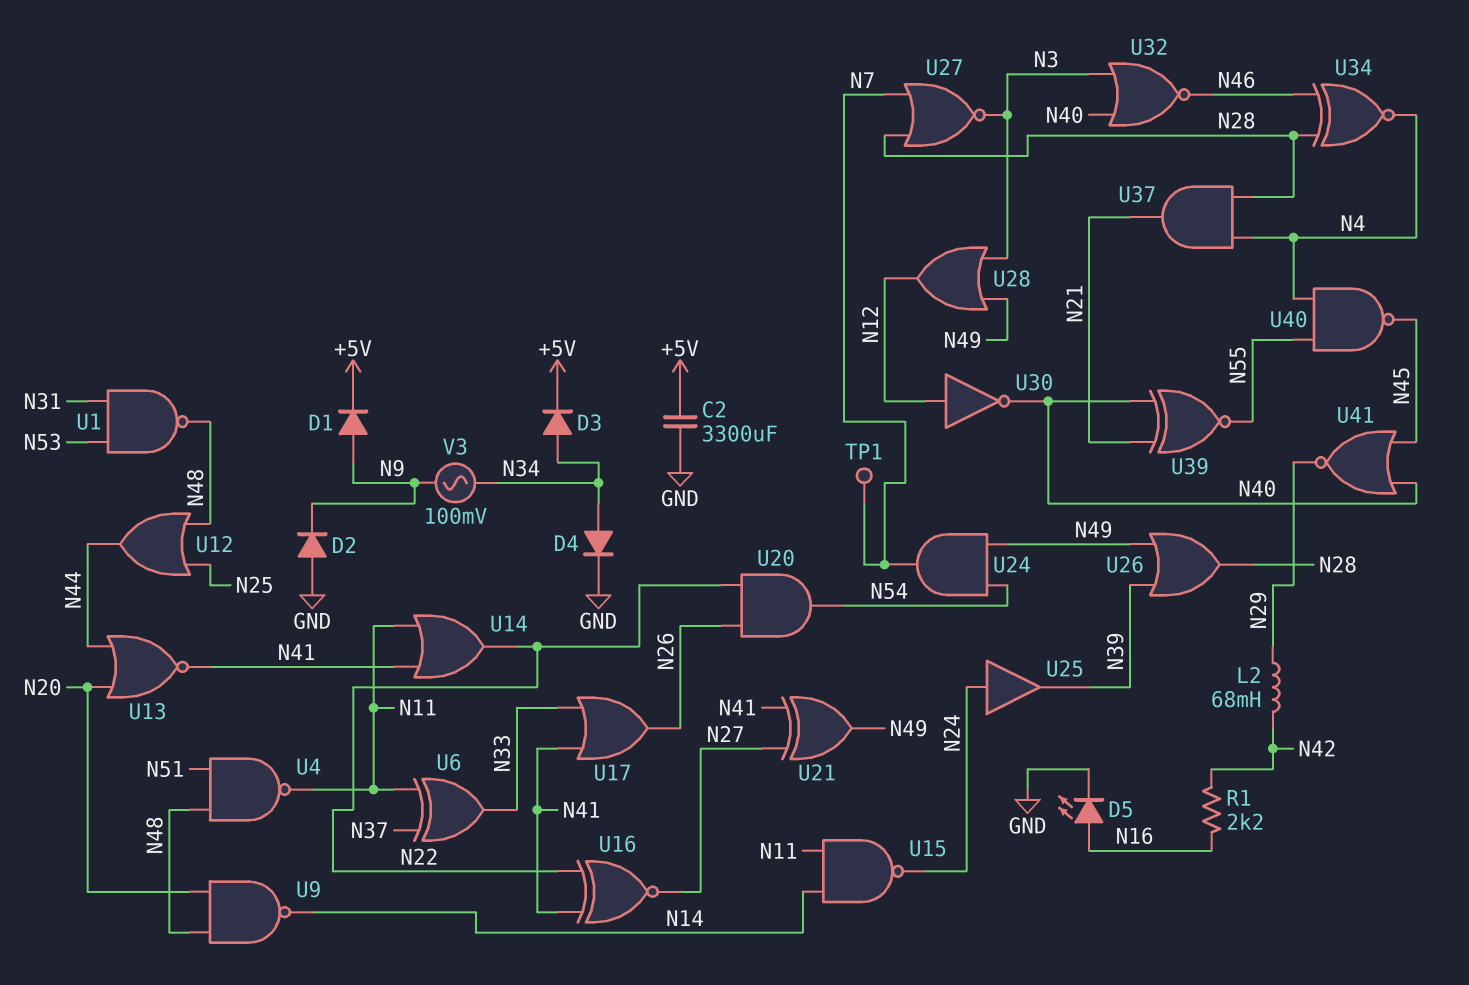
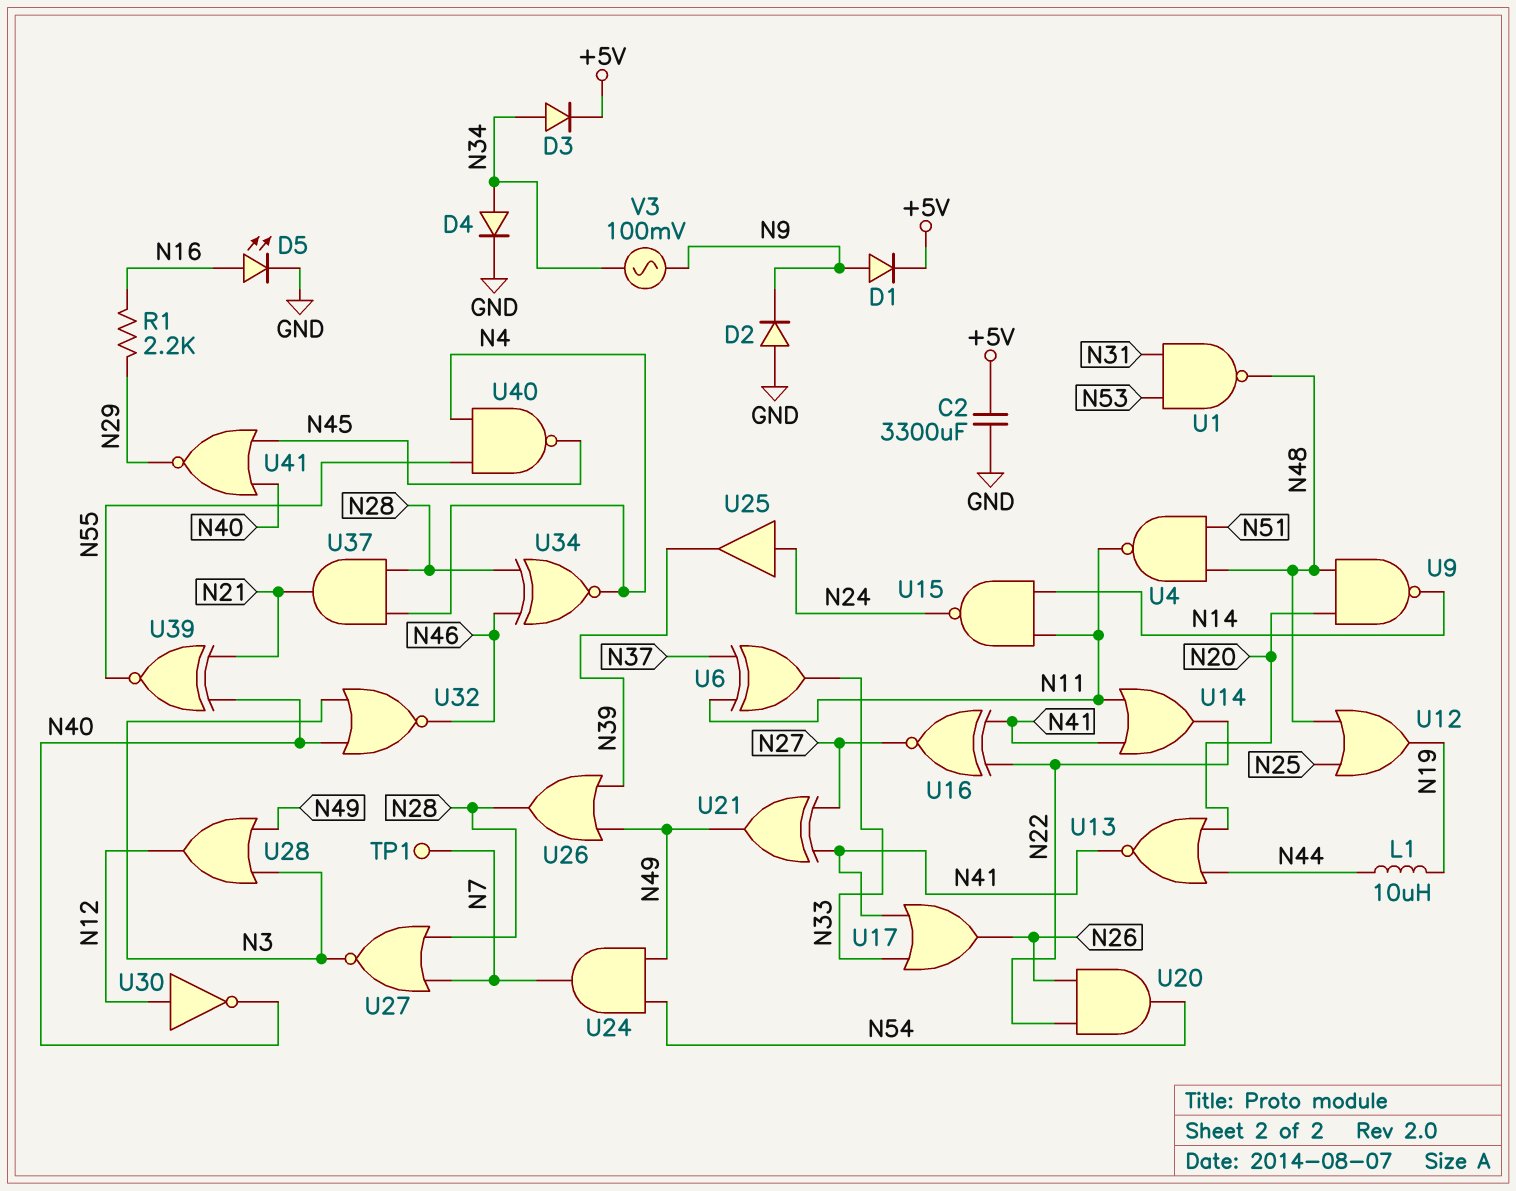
L1: none -> 10uH (N19, N44)
L2: 68mH (N29, N42) -> none
R1: 2.2k (N16, N42) -> 2.2k (N16, N29)
U12: OR (in N25, in N48, out N44) -> OR (in N25, in N48, out N19)

